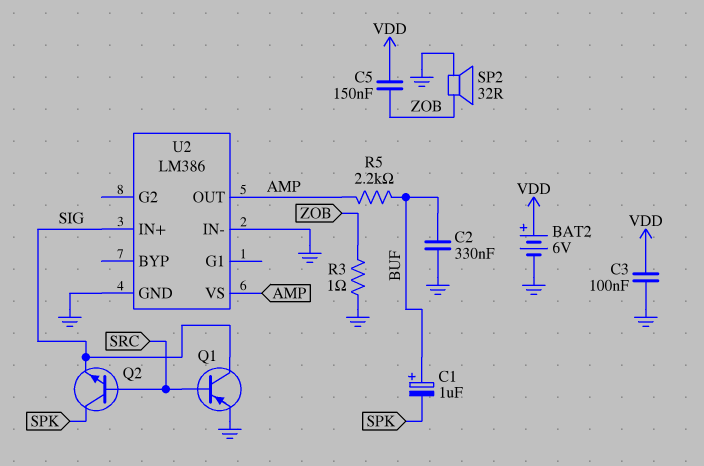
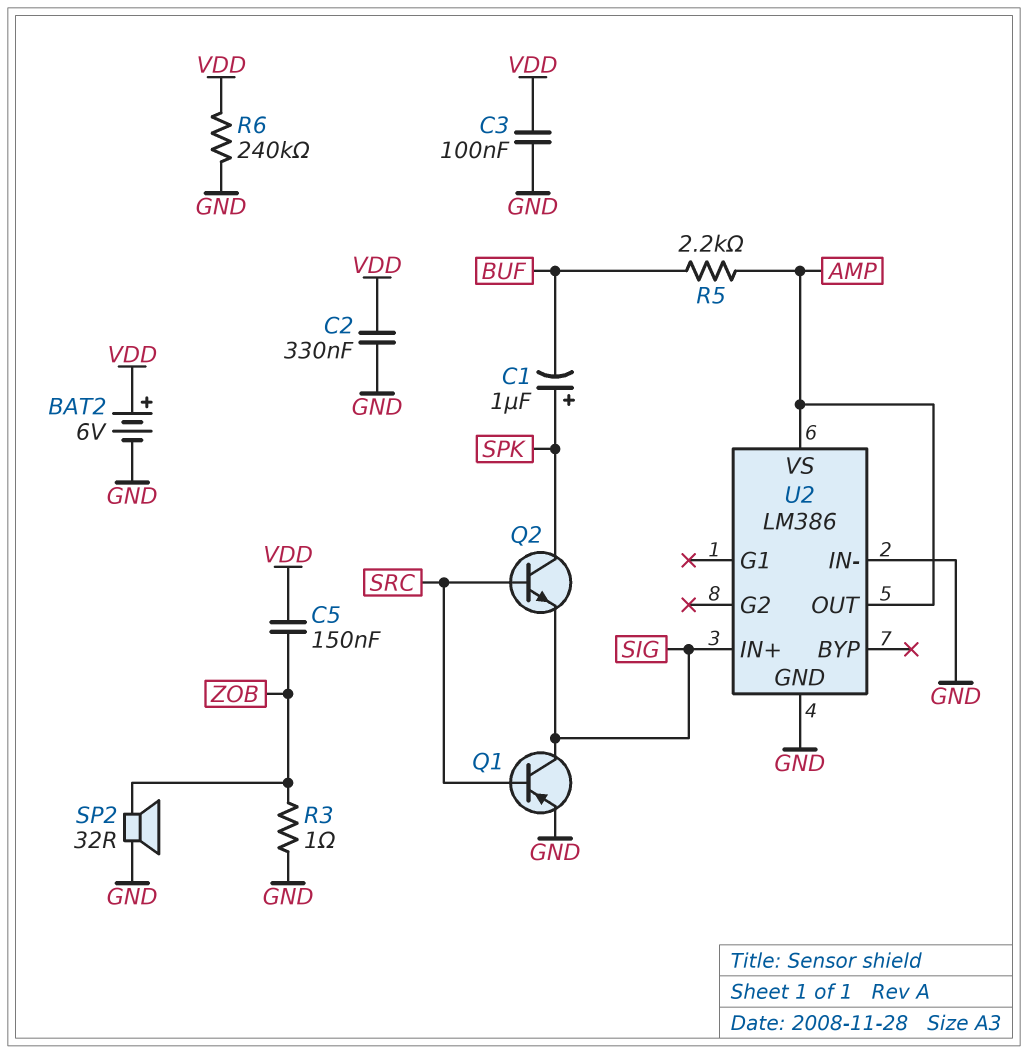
C1: 1uF (plus BUF, minus SPK) -> 1uF (plus SPK, minus BUF)
C2: 330nF (BUF, GND) -> 330nF (GND, VDD)
R6: none -> 240k (GND, VDD)

